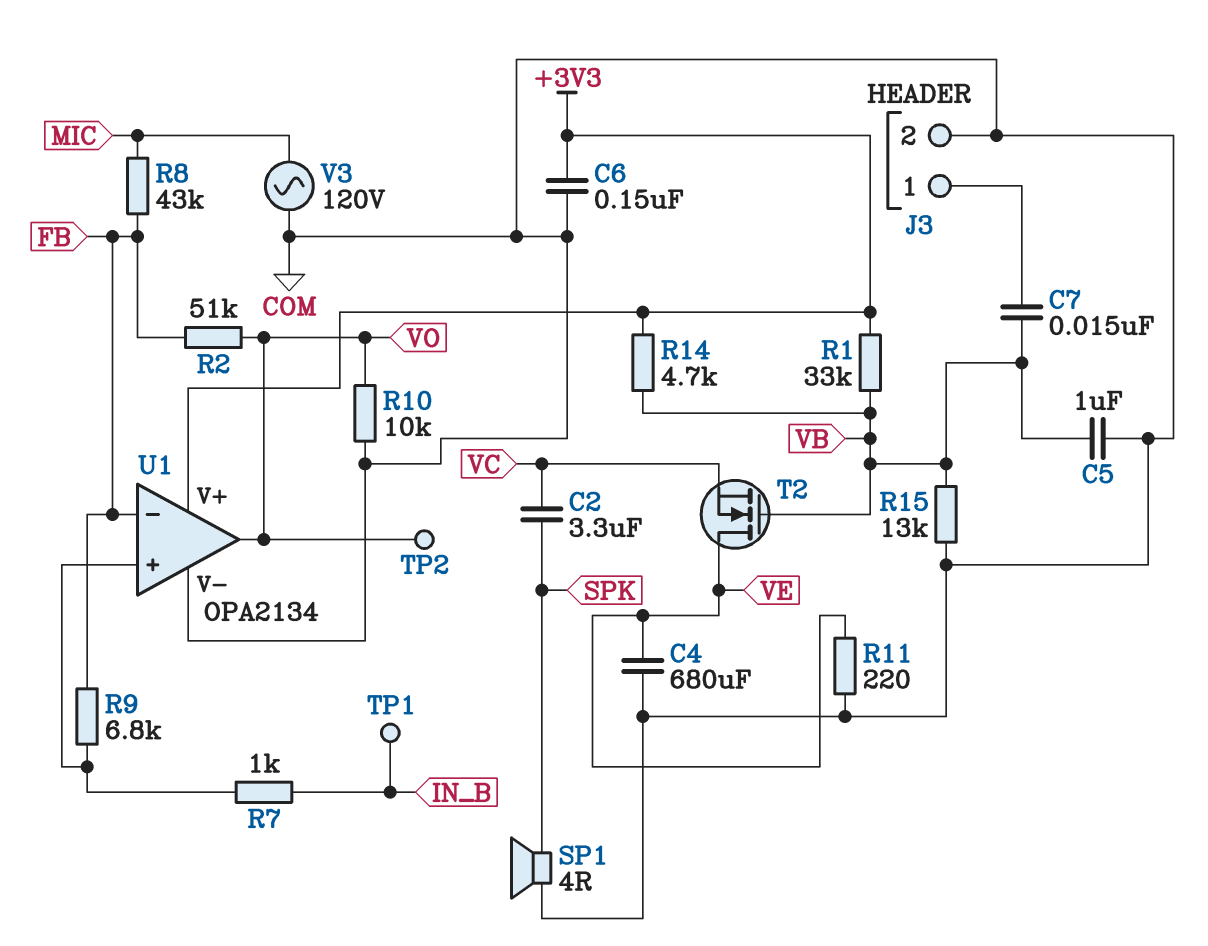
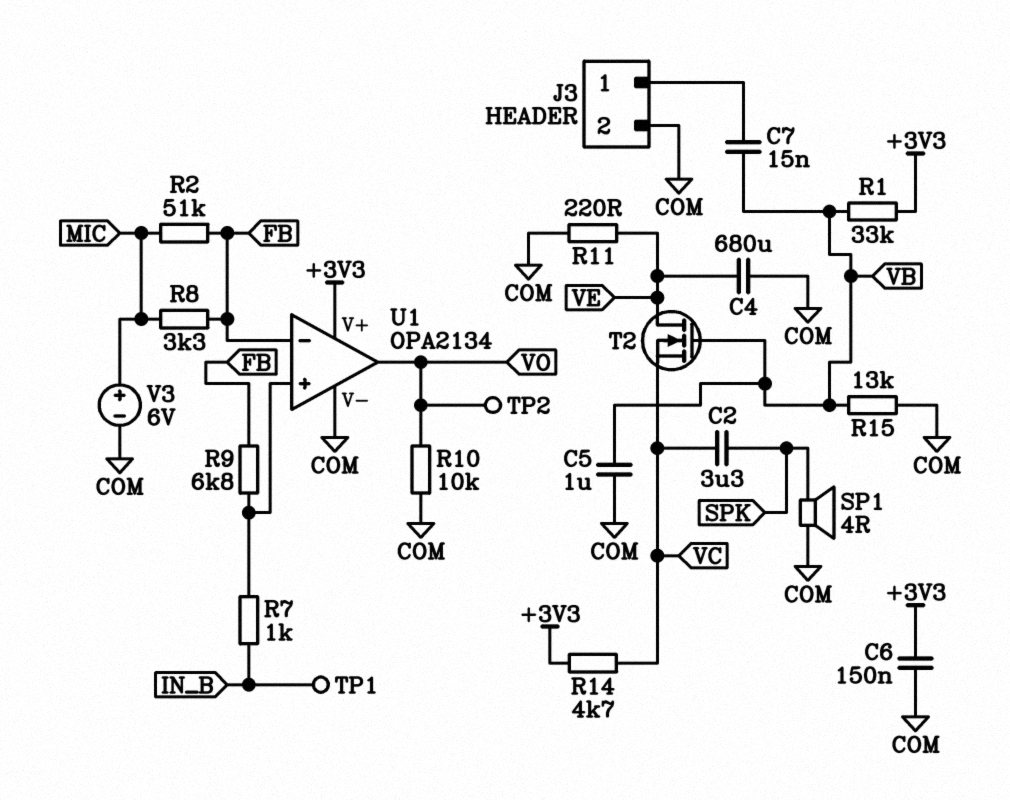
R2: 51k (FB, VO) -> 51k (FB, MIC)
R8: 43k (FB, MIC) -> 3.3k (FB, MIC)
R14: 4.7k (+3V3, VB) -> 4.7k (+3V3, VC)
V3: AC 120V (COM, MIC) -> 6V (plus MIC, minus COM)

